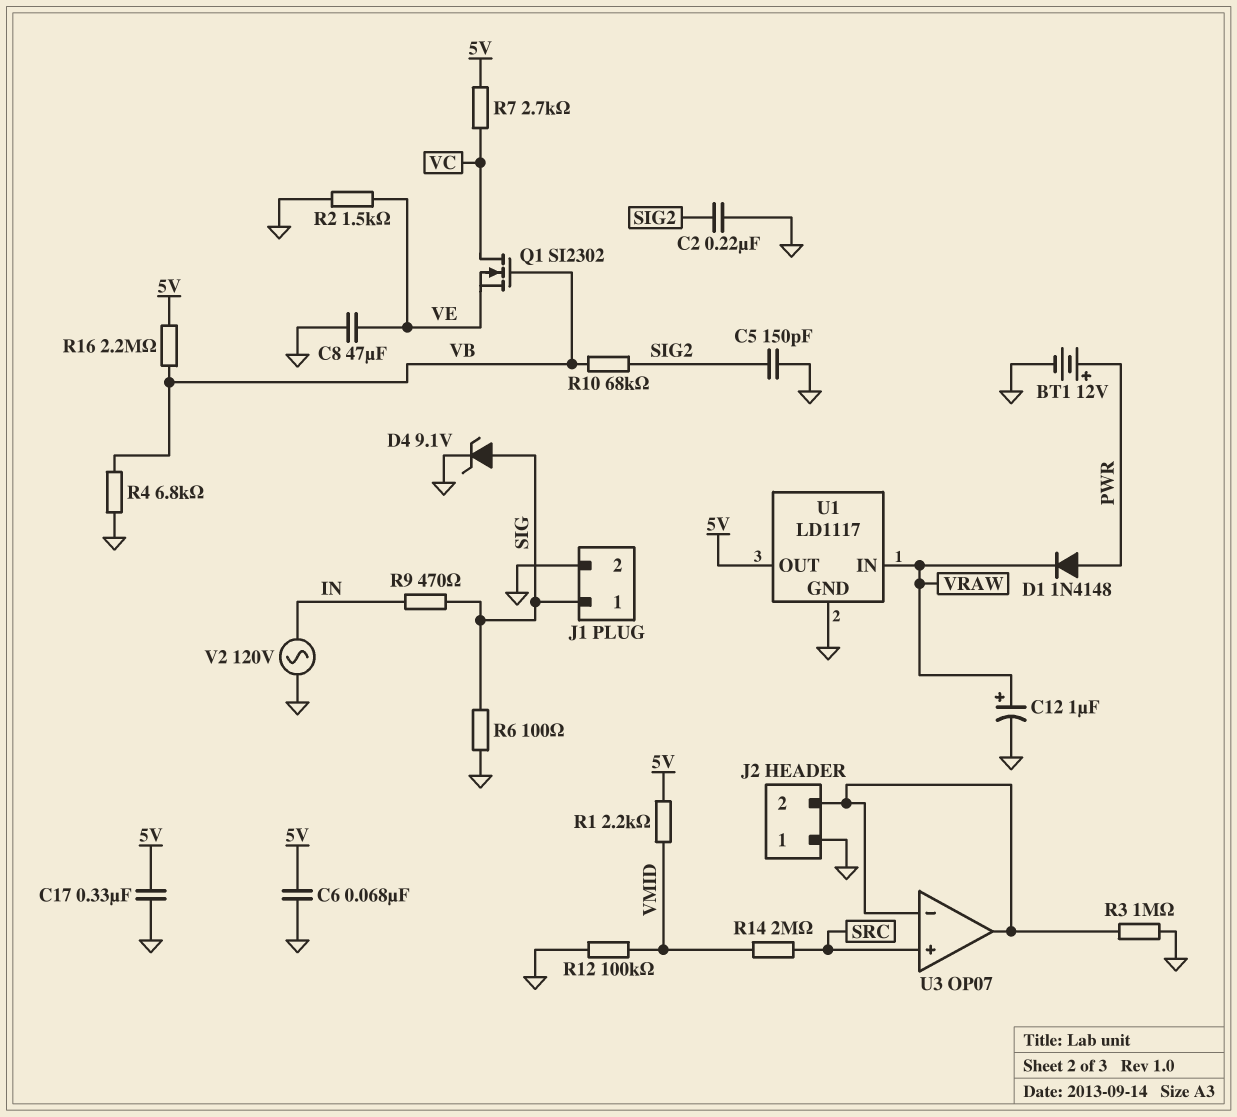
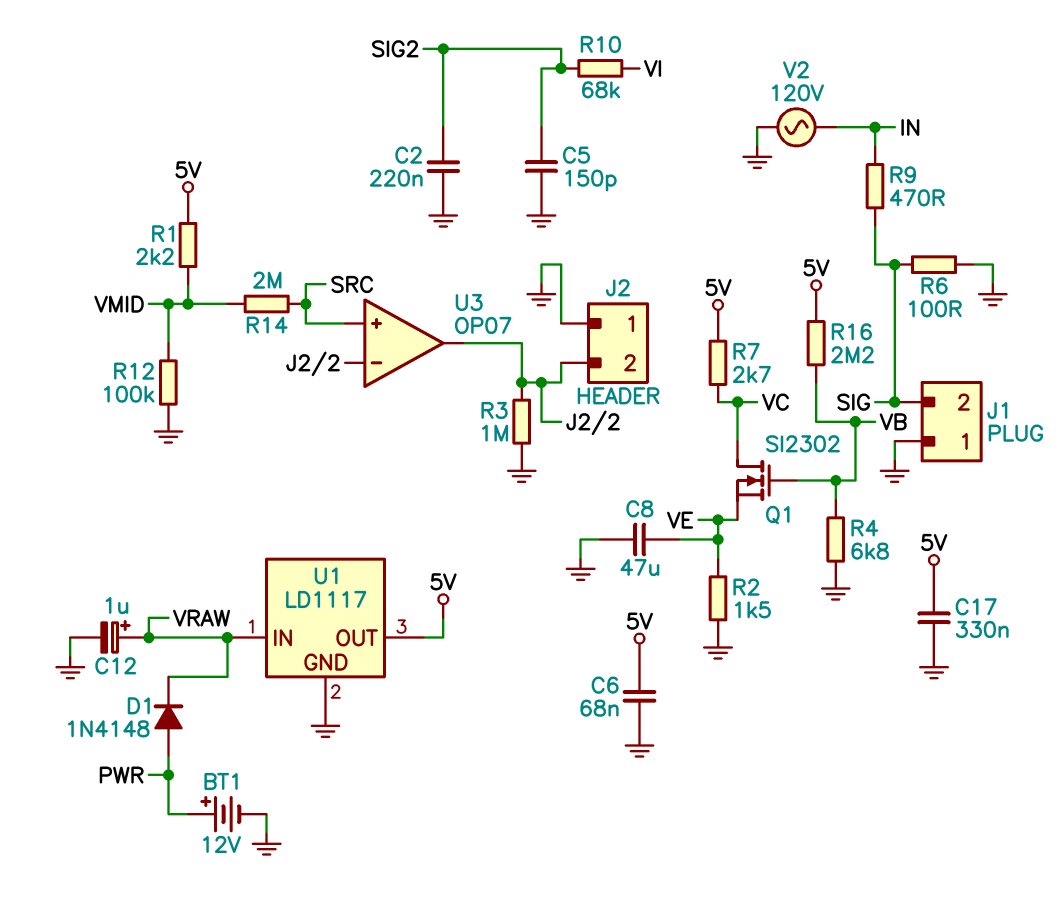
D4: zener 9.1V (A SIG, K GND) -> none
J1 pin 1: SIG -> GND
J1 pin 2: GND -> SIG
R10: 68k (SIG2, VB) -> 68k (SIG2, VI)

